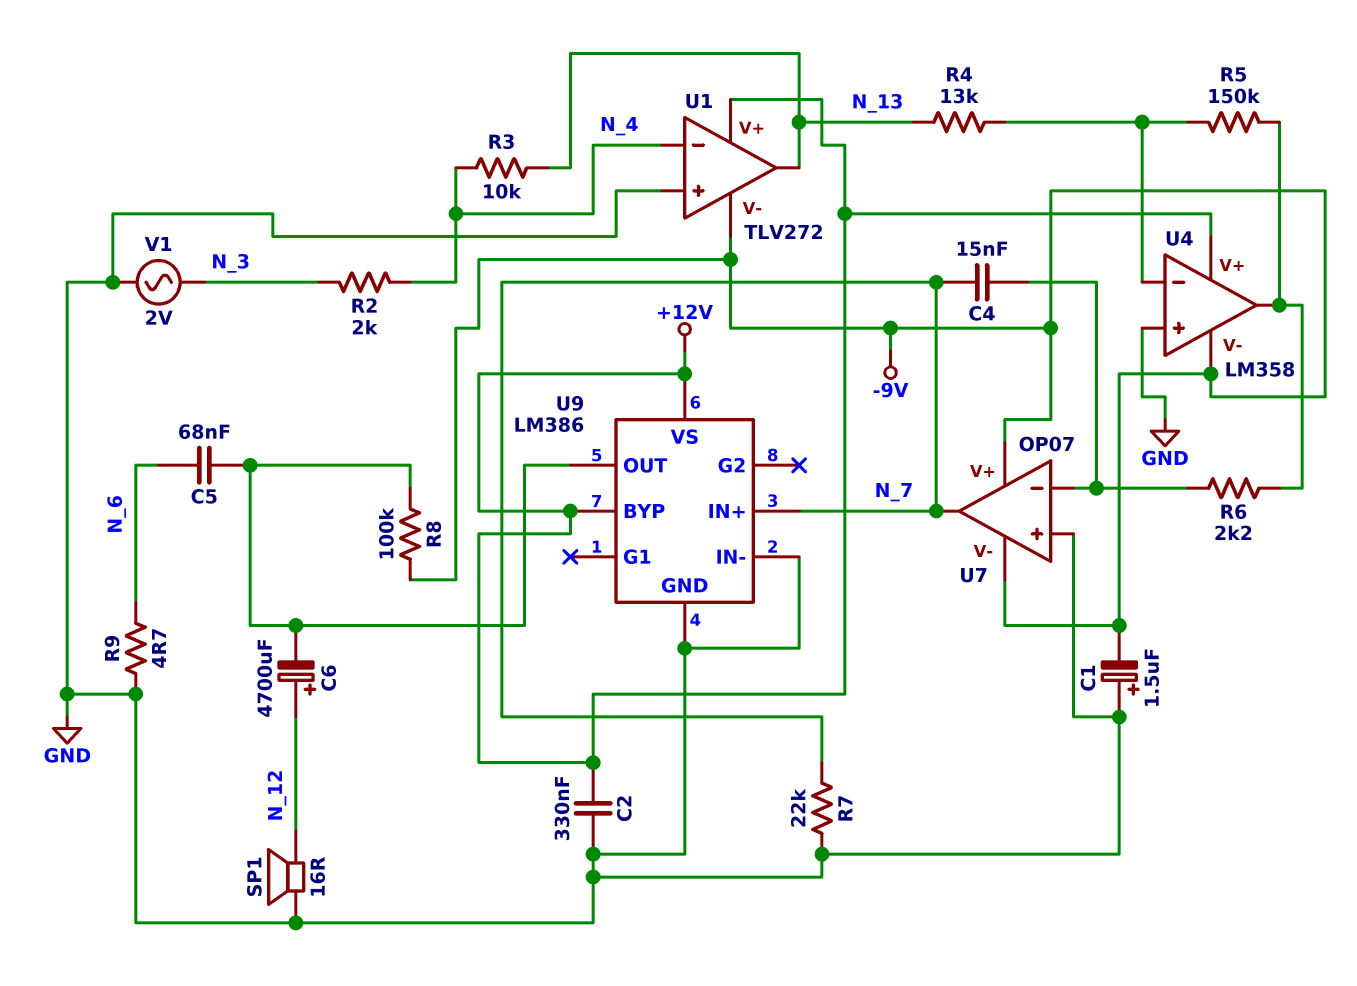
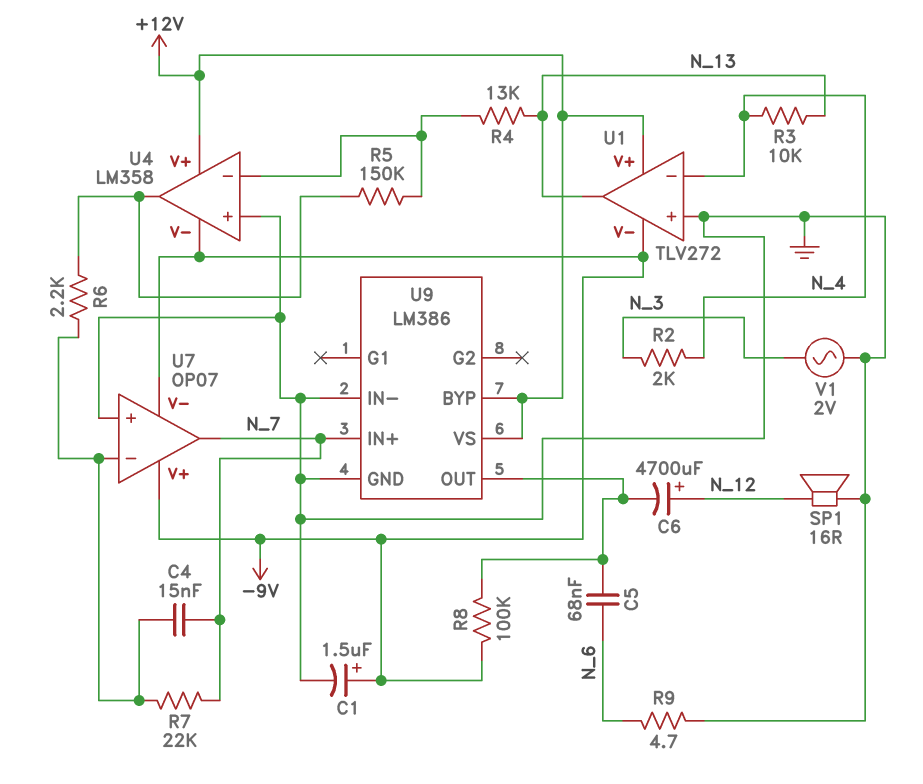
C1: 1.5uF (plus GND, minus -9V) -> 1.5uF (plus -9V, minus GND)
C2: 330nF (+12V, GND) -> none
R7: 22k (GND, N_7) -> 22k (N_7, U7/in-)

